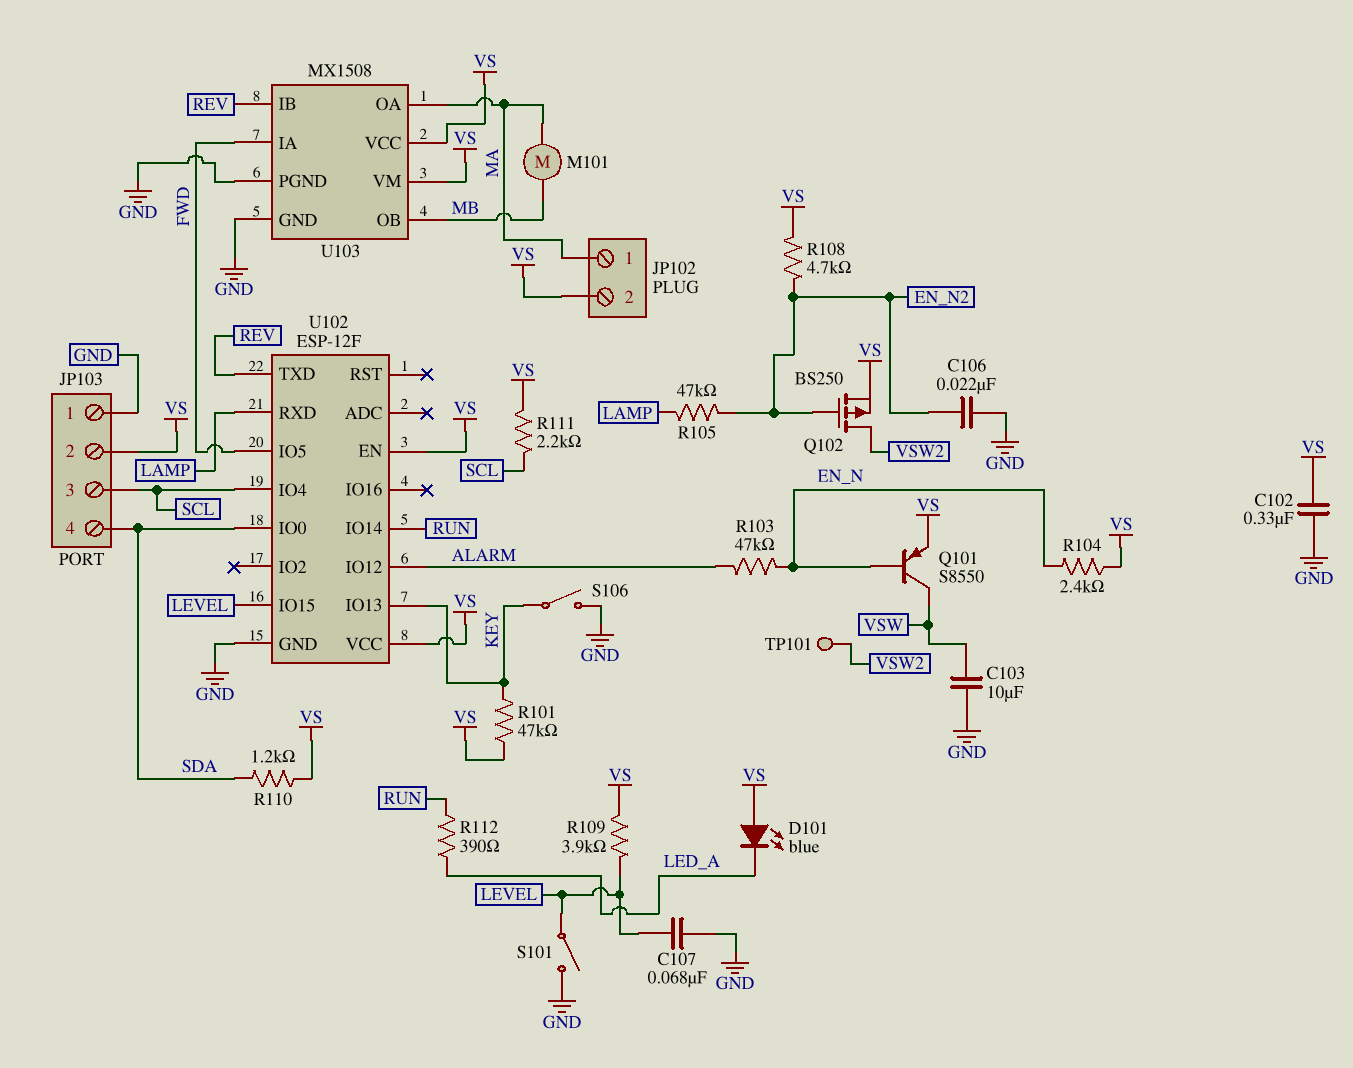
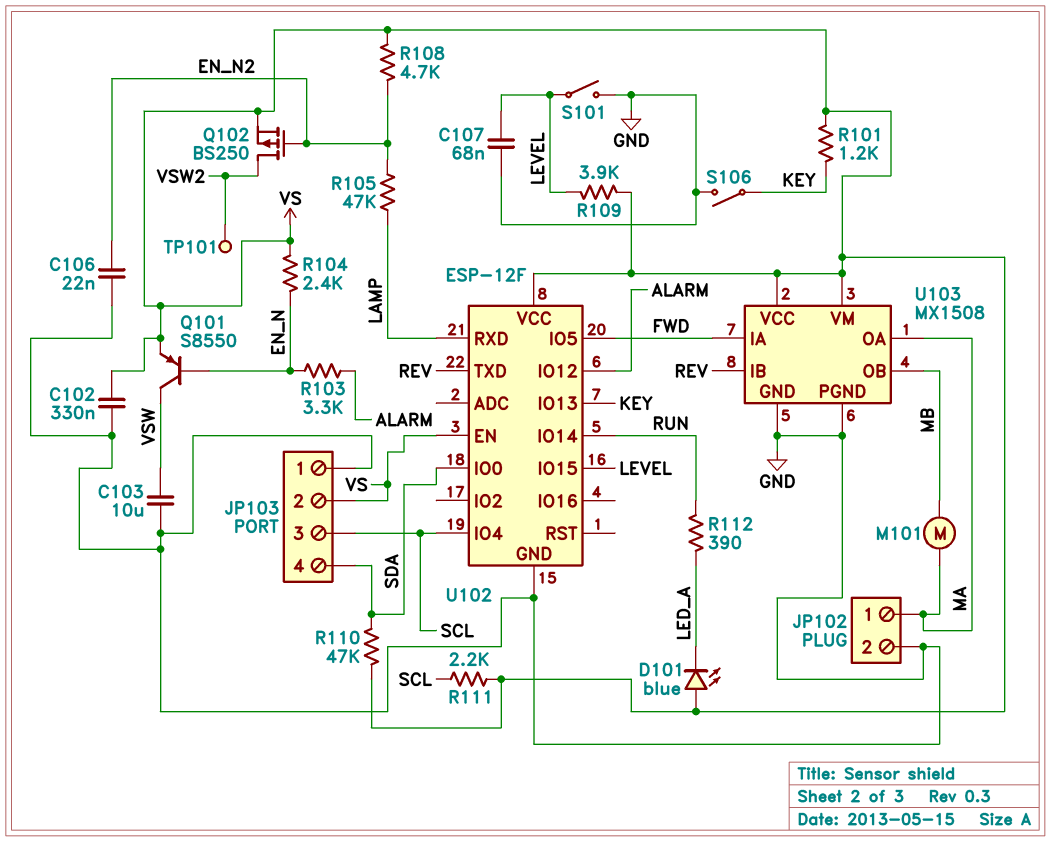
JP102 pin 2: VS -> GND
R101: 47k (KEY, VS) -> 1.2k (KEY, VS)
R103: 47k (ALARM, EN_N) -> 3.3k (ALARM, EN_N)
R110: 1.2k (SDA, VS) -> 47k (SDA, VS)

